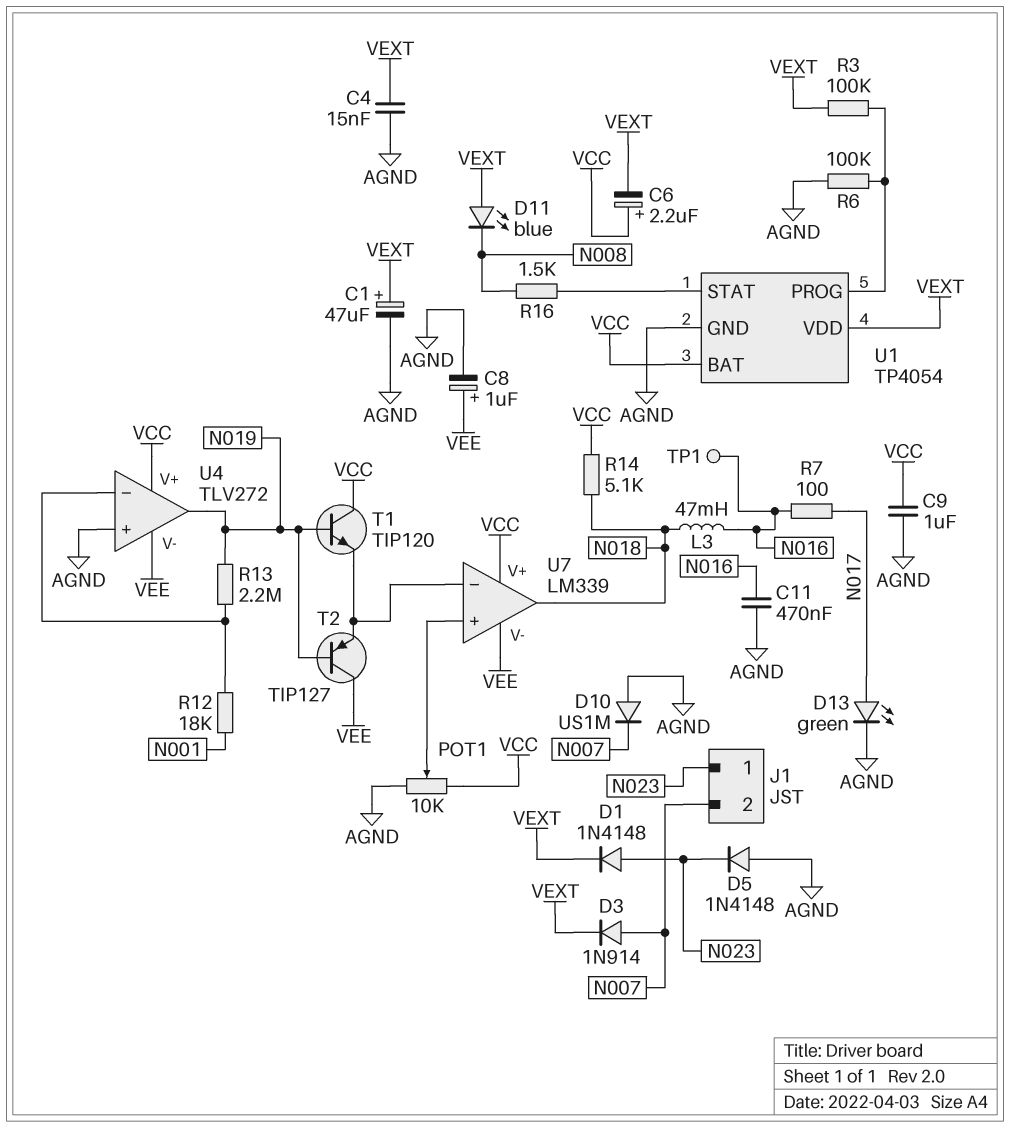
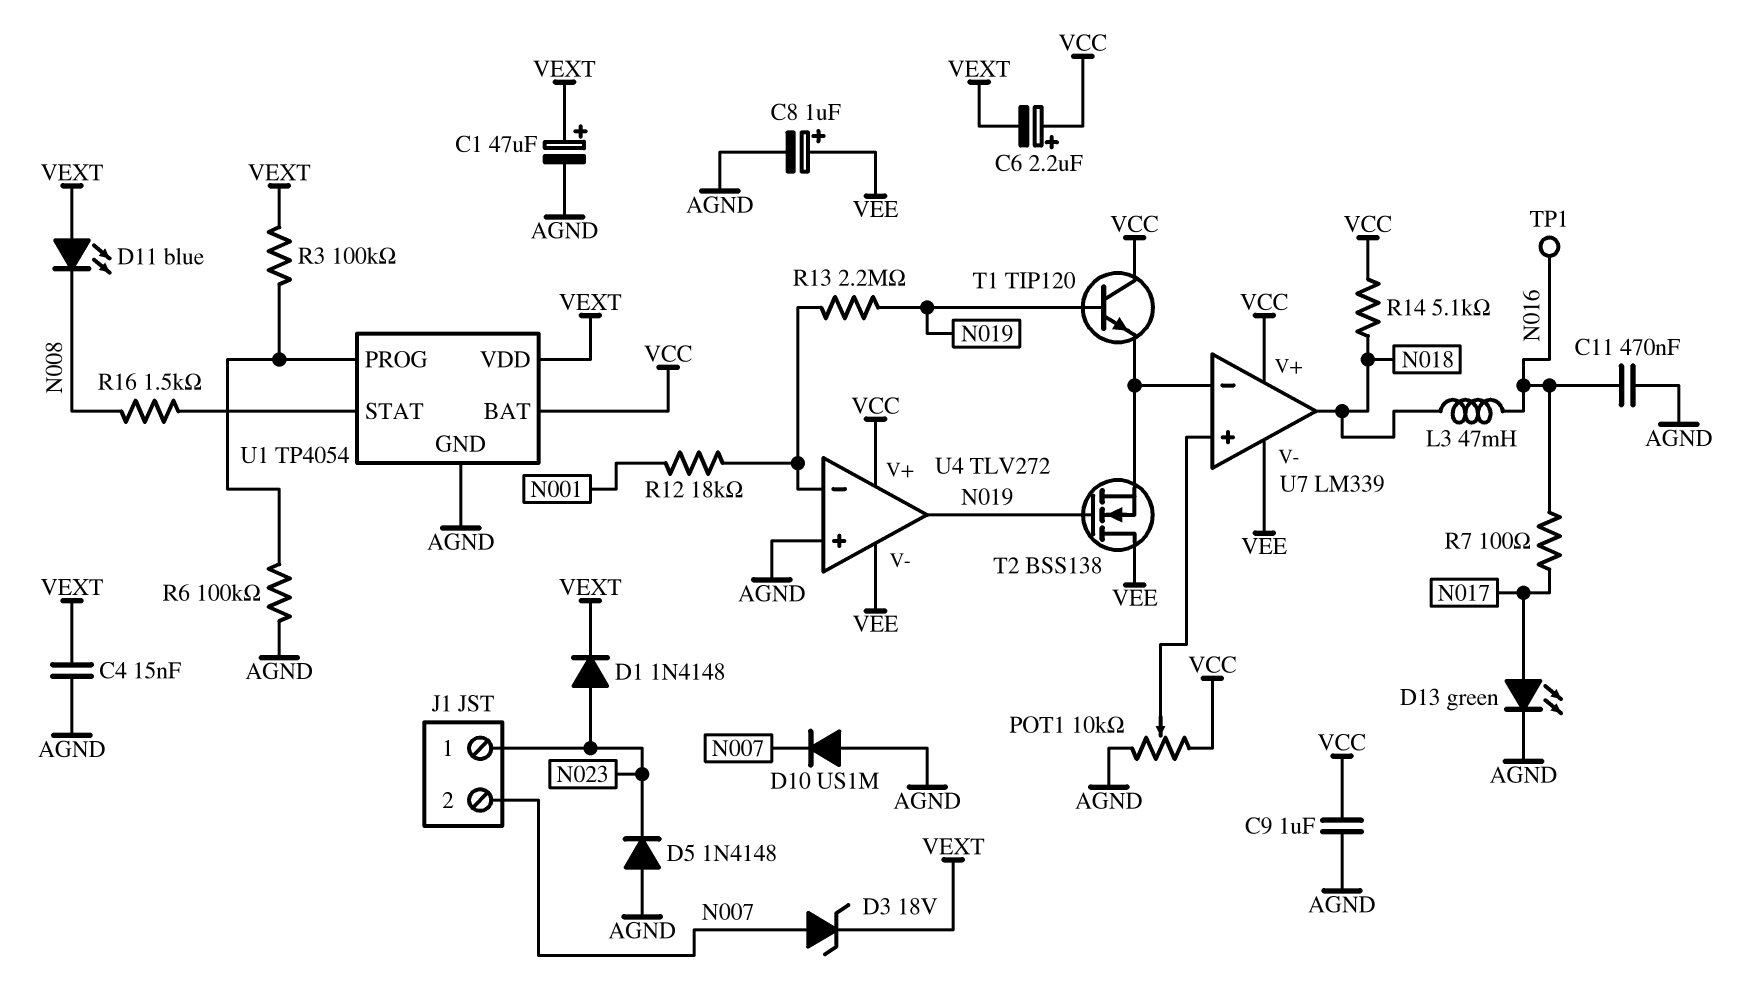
D3: diode 1N914 (A N007, K VEXT) -> zener 18V (A N007, K VEXT)
T2: PNP TIP127 (B N019, C VEE, E U7/in-) -> NMOS BSS138 (G N019, D VEE, S U7/in-)

